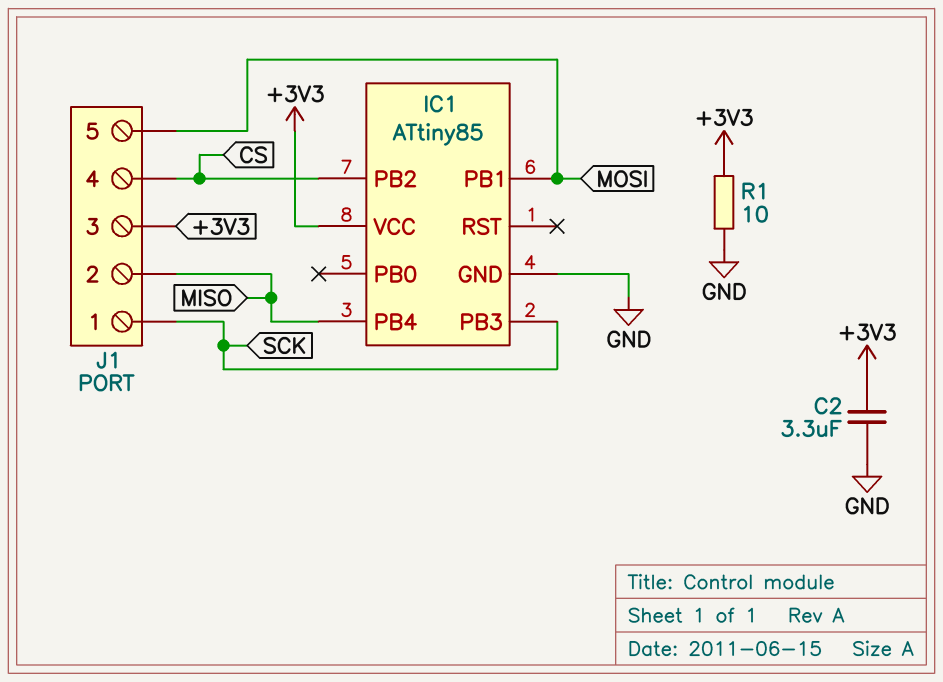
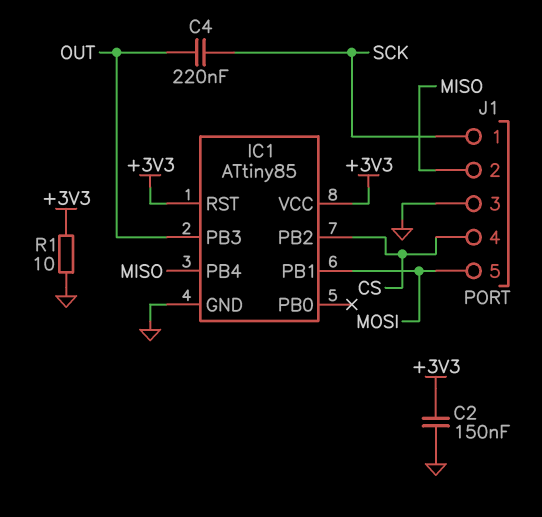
C2: 3.3uF (+3V3, GND) -> 150nF (+3V3, GND)
C4: none -> 220nF (OUT, SCK)
IC1 pin PB3: SCK -> OUT
IC1 pin RST: none -> +3V3
J1 pin 3: +3V3 -> GND

